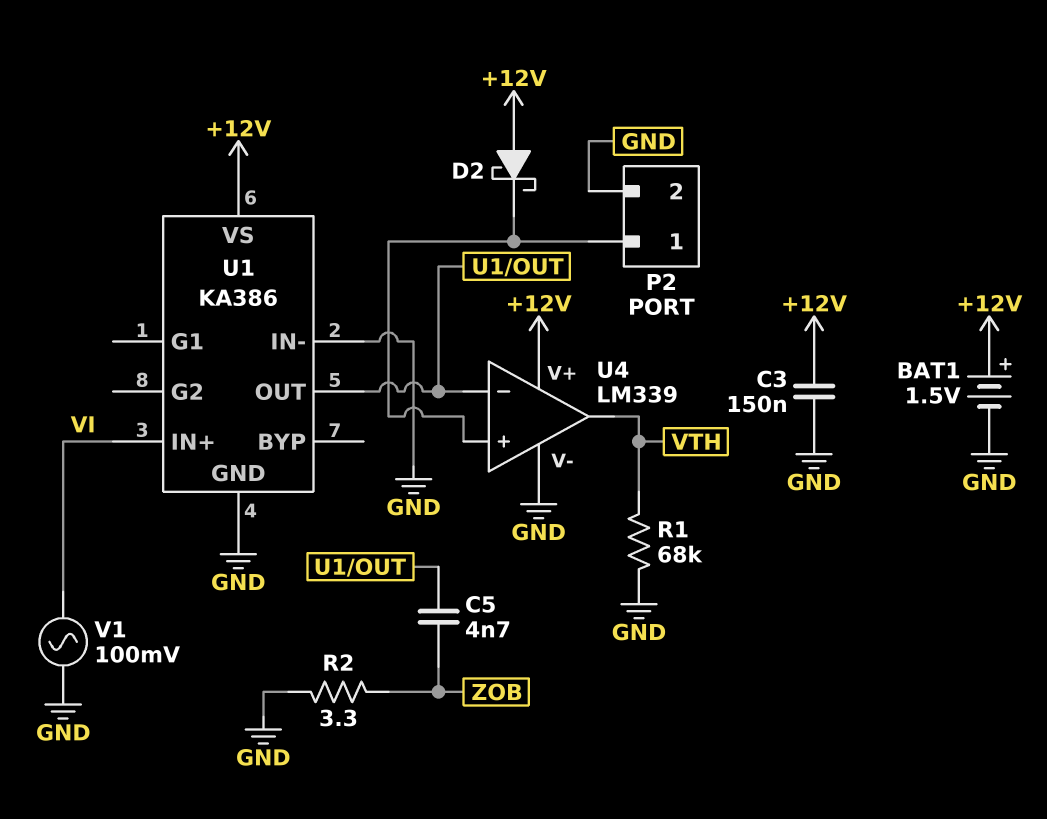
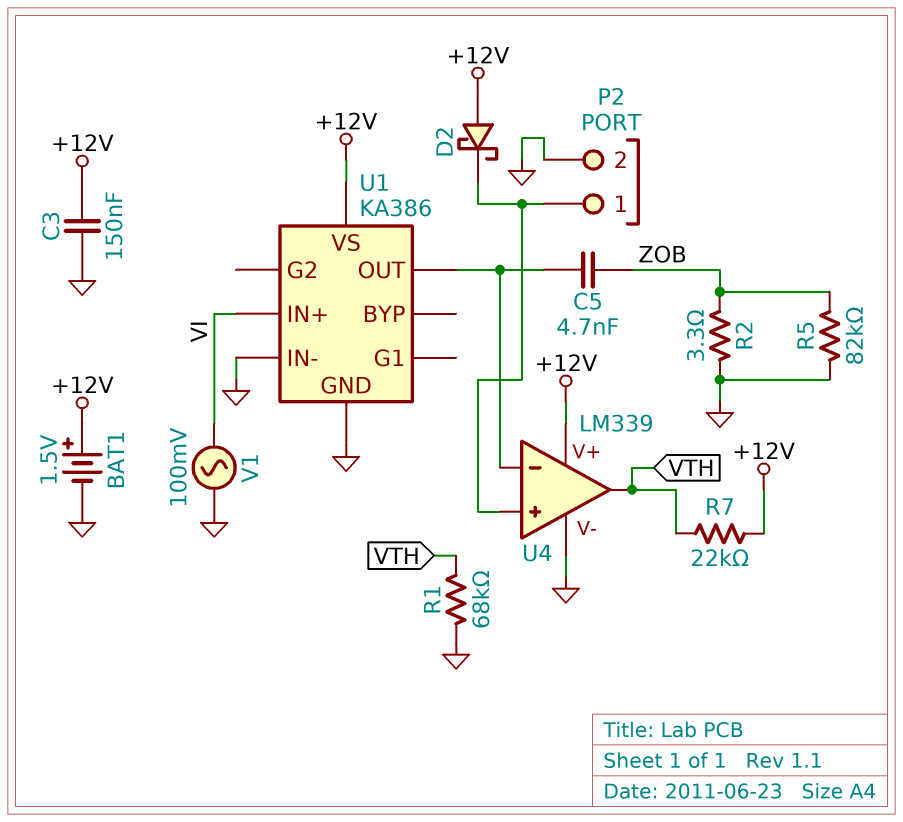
R5: none -> 82k (GND, ZOB)
R7: none -> 22k (+12V, VTH)

